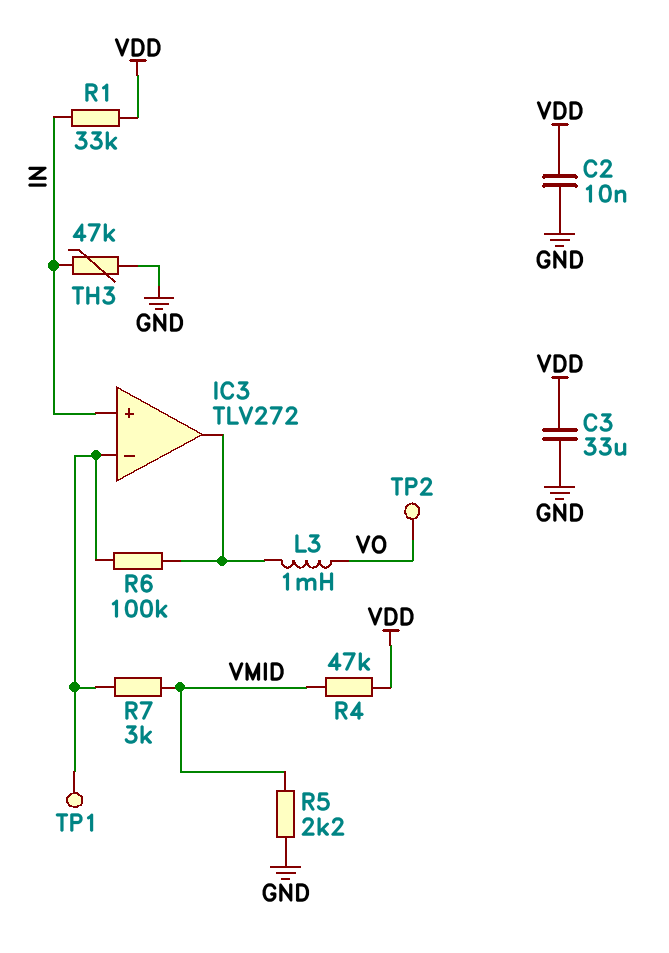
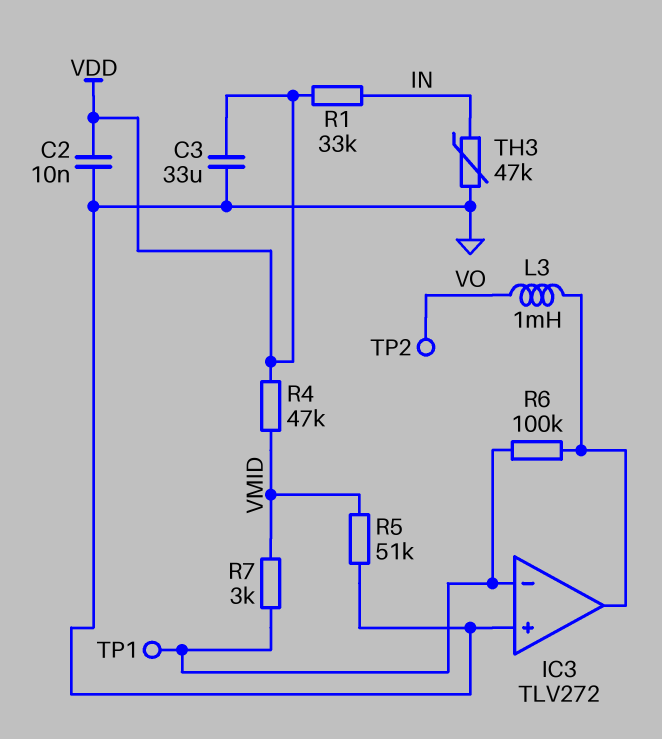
IC3 pin in+: IN -> GND
R5: 2.2k (GND, VMID) -> 51k (GND, VMID)

